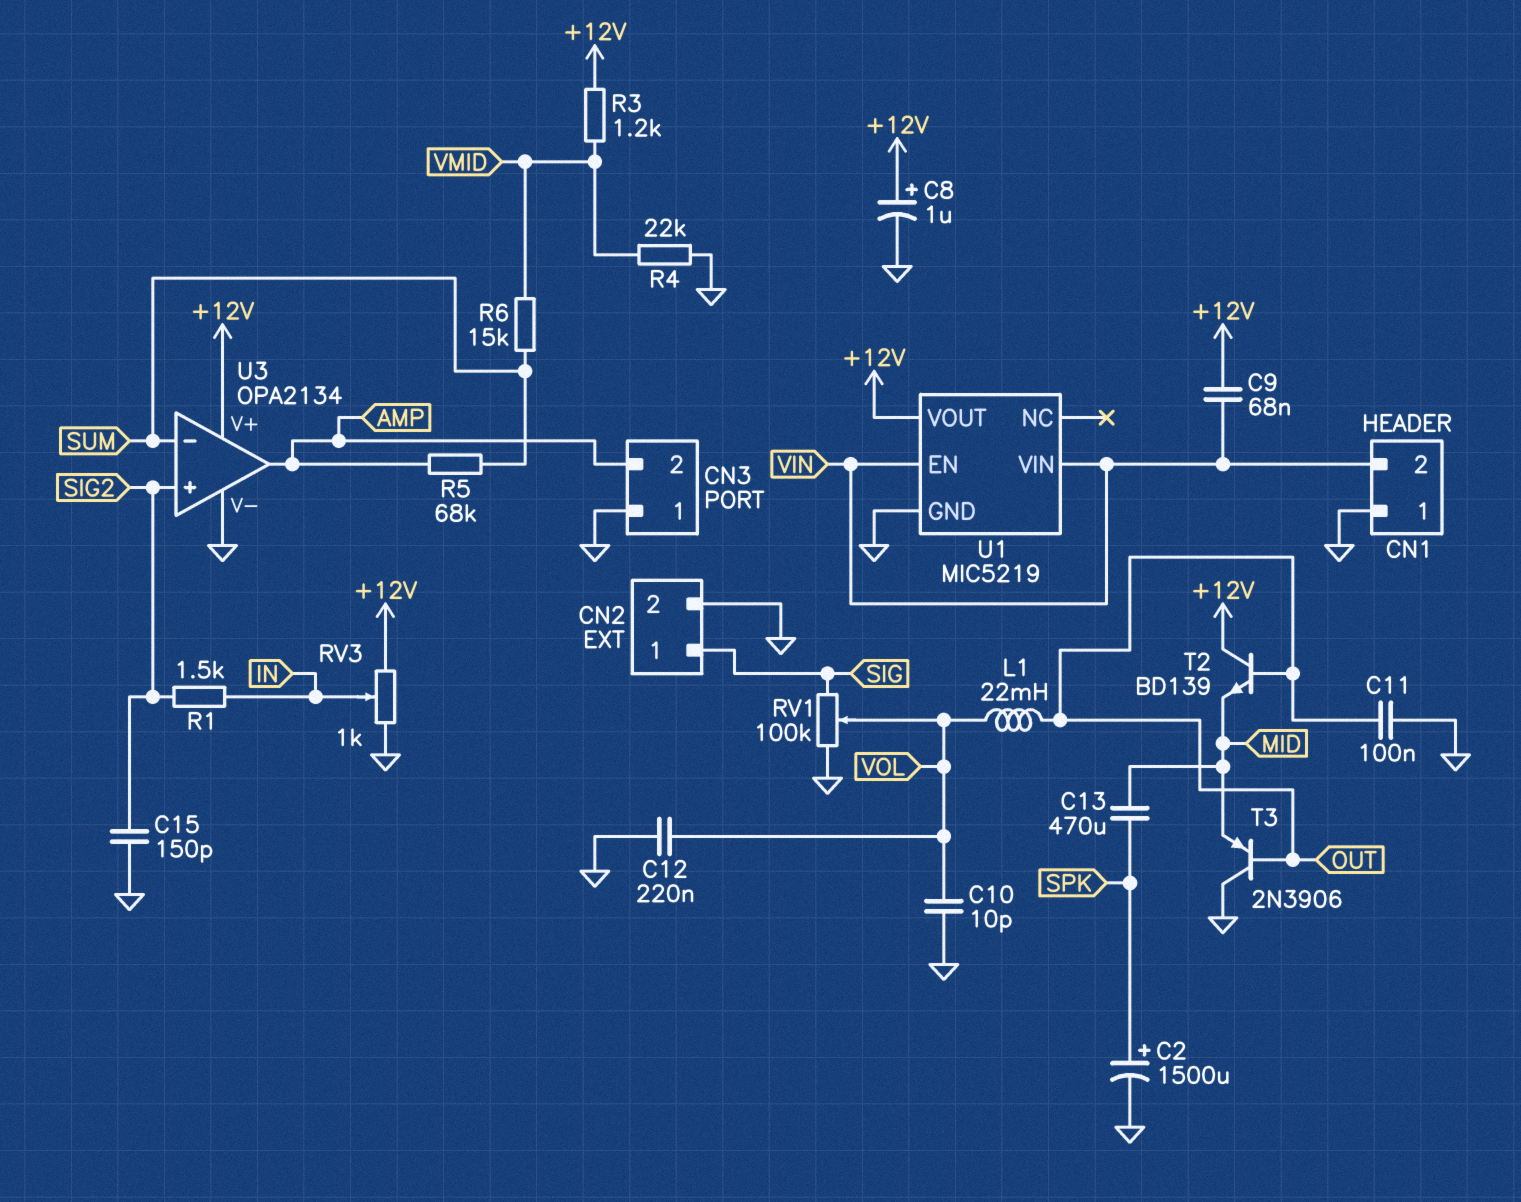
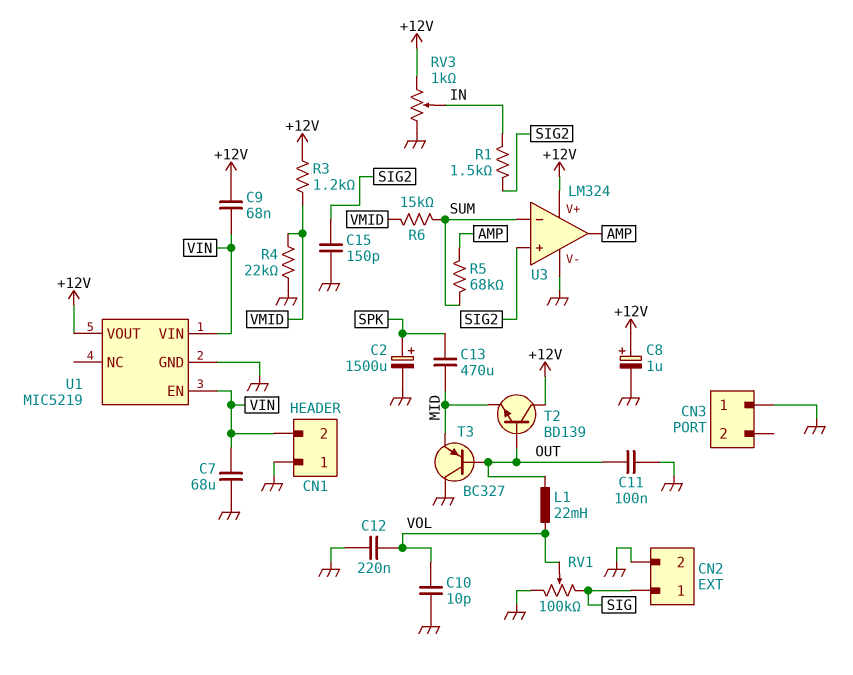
C7: none -> 68uF (GND, VIN)
CN3 pin 2: AMP -> none
T3: PNP 2N3906 (B OUT, C GND, E MID) -> PNP BC327 (B OUT, C GND, E MID)
U3: OPA2134 -> LM324

